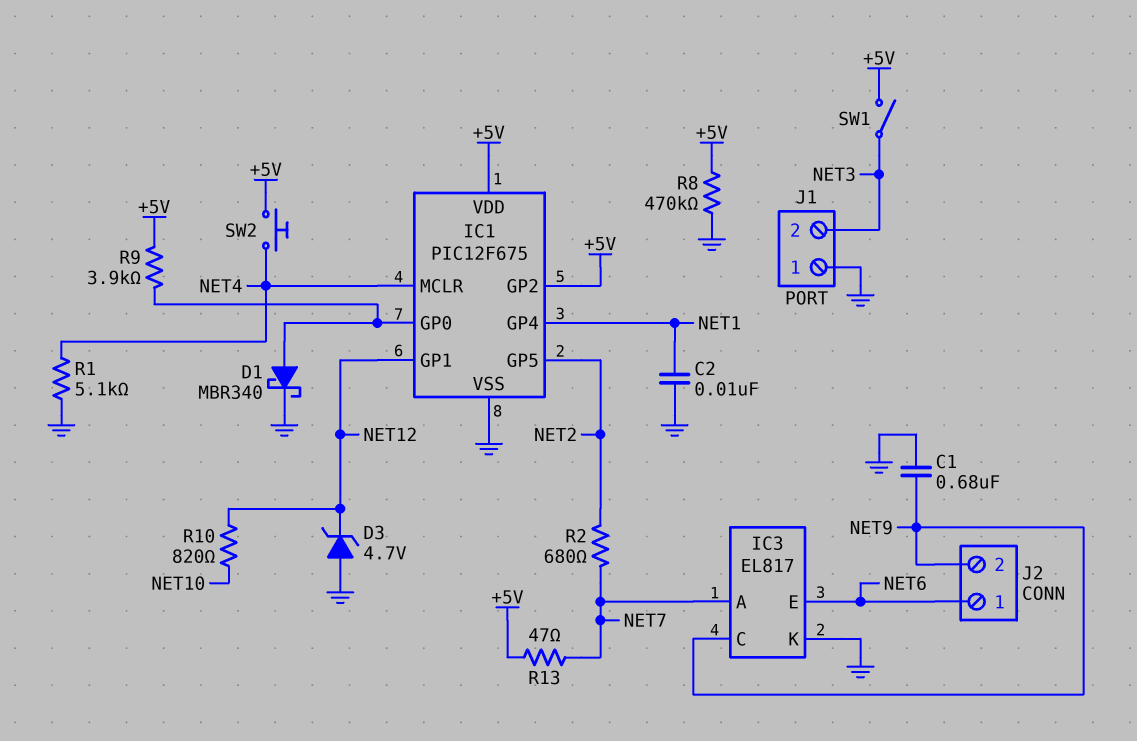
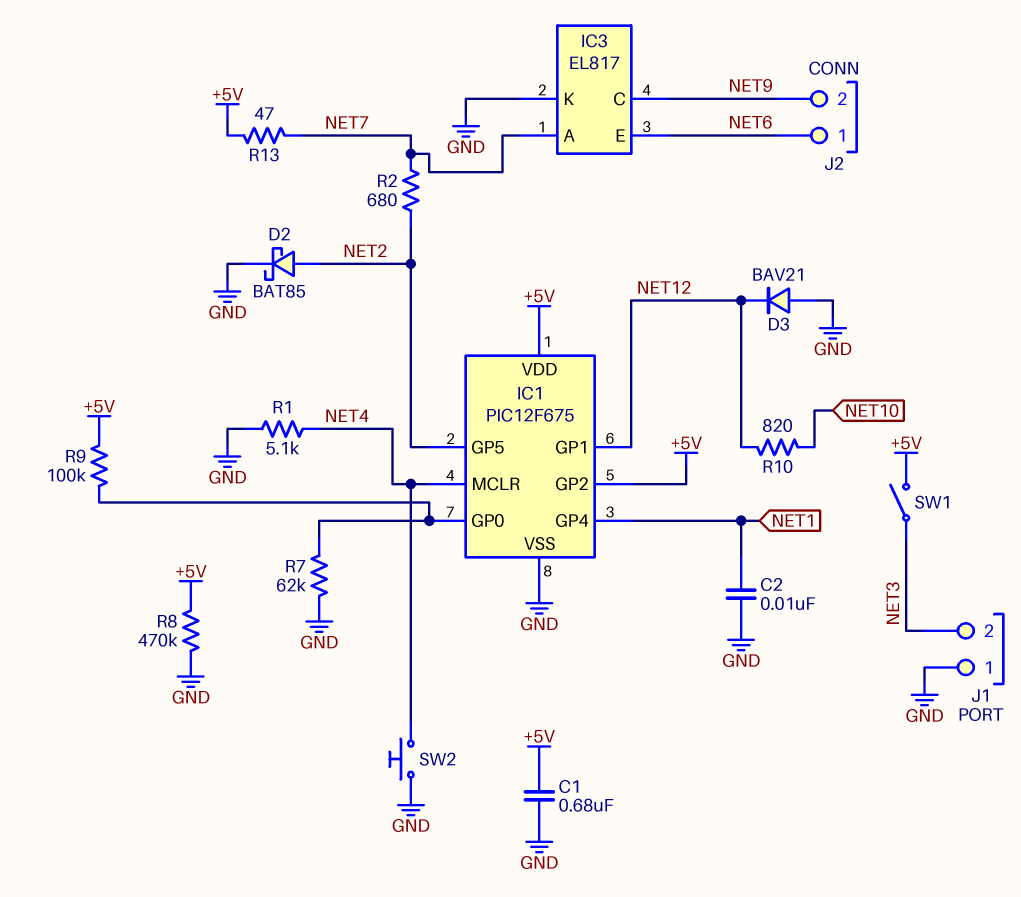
C1: 680nF (GND, NET9) -> 680nF (+5V, GND)
D1: schottky MBR340 (A IC1/GP0, K GND) -> none
D2: none -> schottky BAT85 (A NET2, K GND)
D3: zener 4.7V (A GND, K NET12) -> diode BAV21 (A GND, K NET12)
R7: none -> 62k (GND, IC1/GP0)
R9: 3.9k (+5V, IC1/GP0) -> 100k (+5V, IC1/GP0)
SW2: button (+5V, NET4) -> button (GND, NET4)

